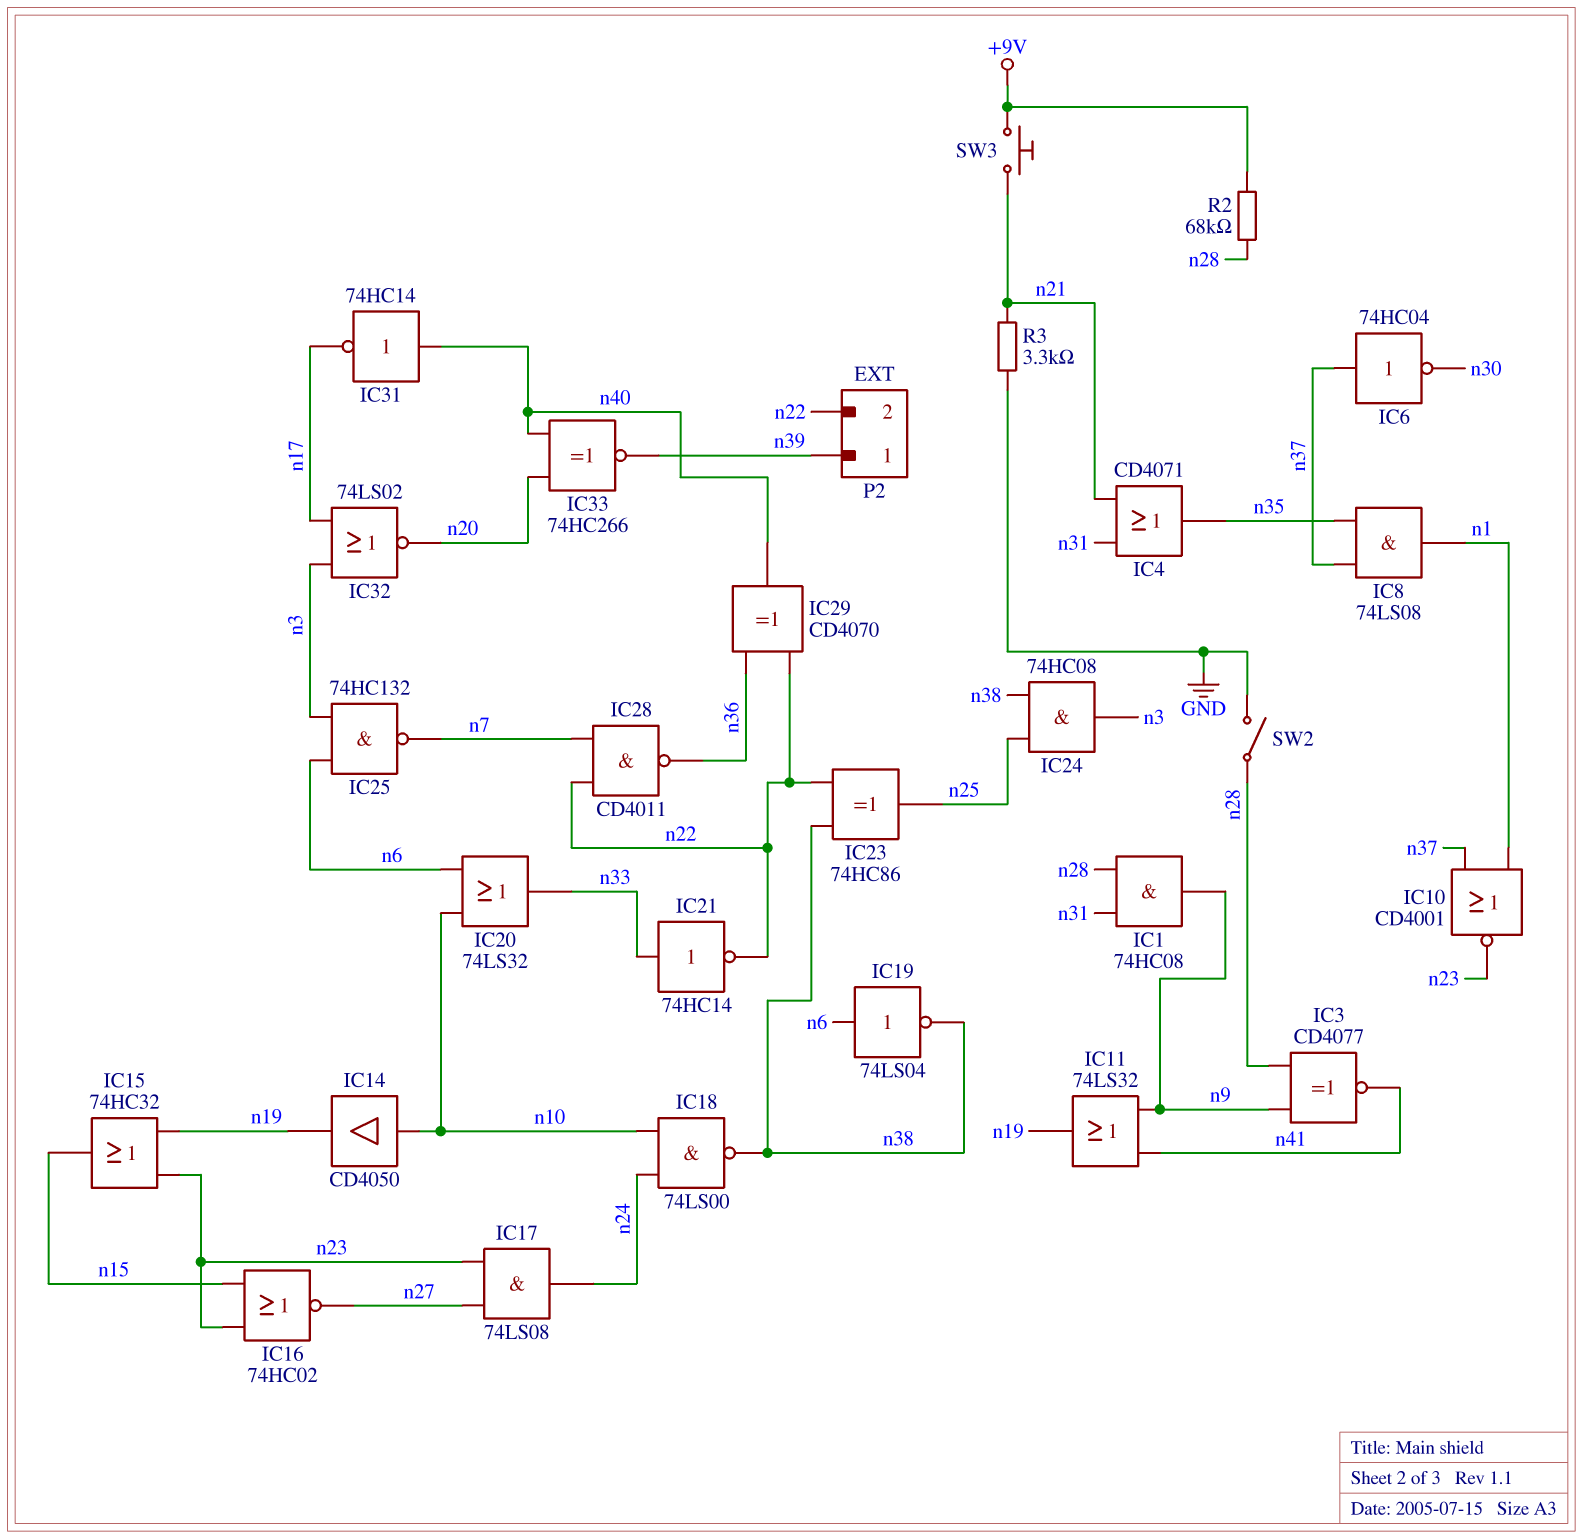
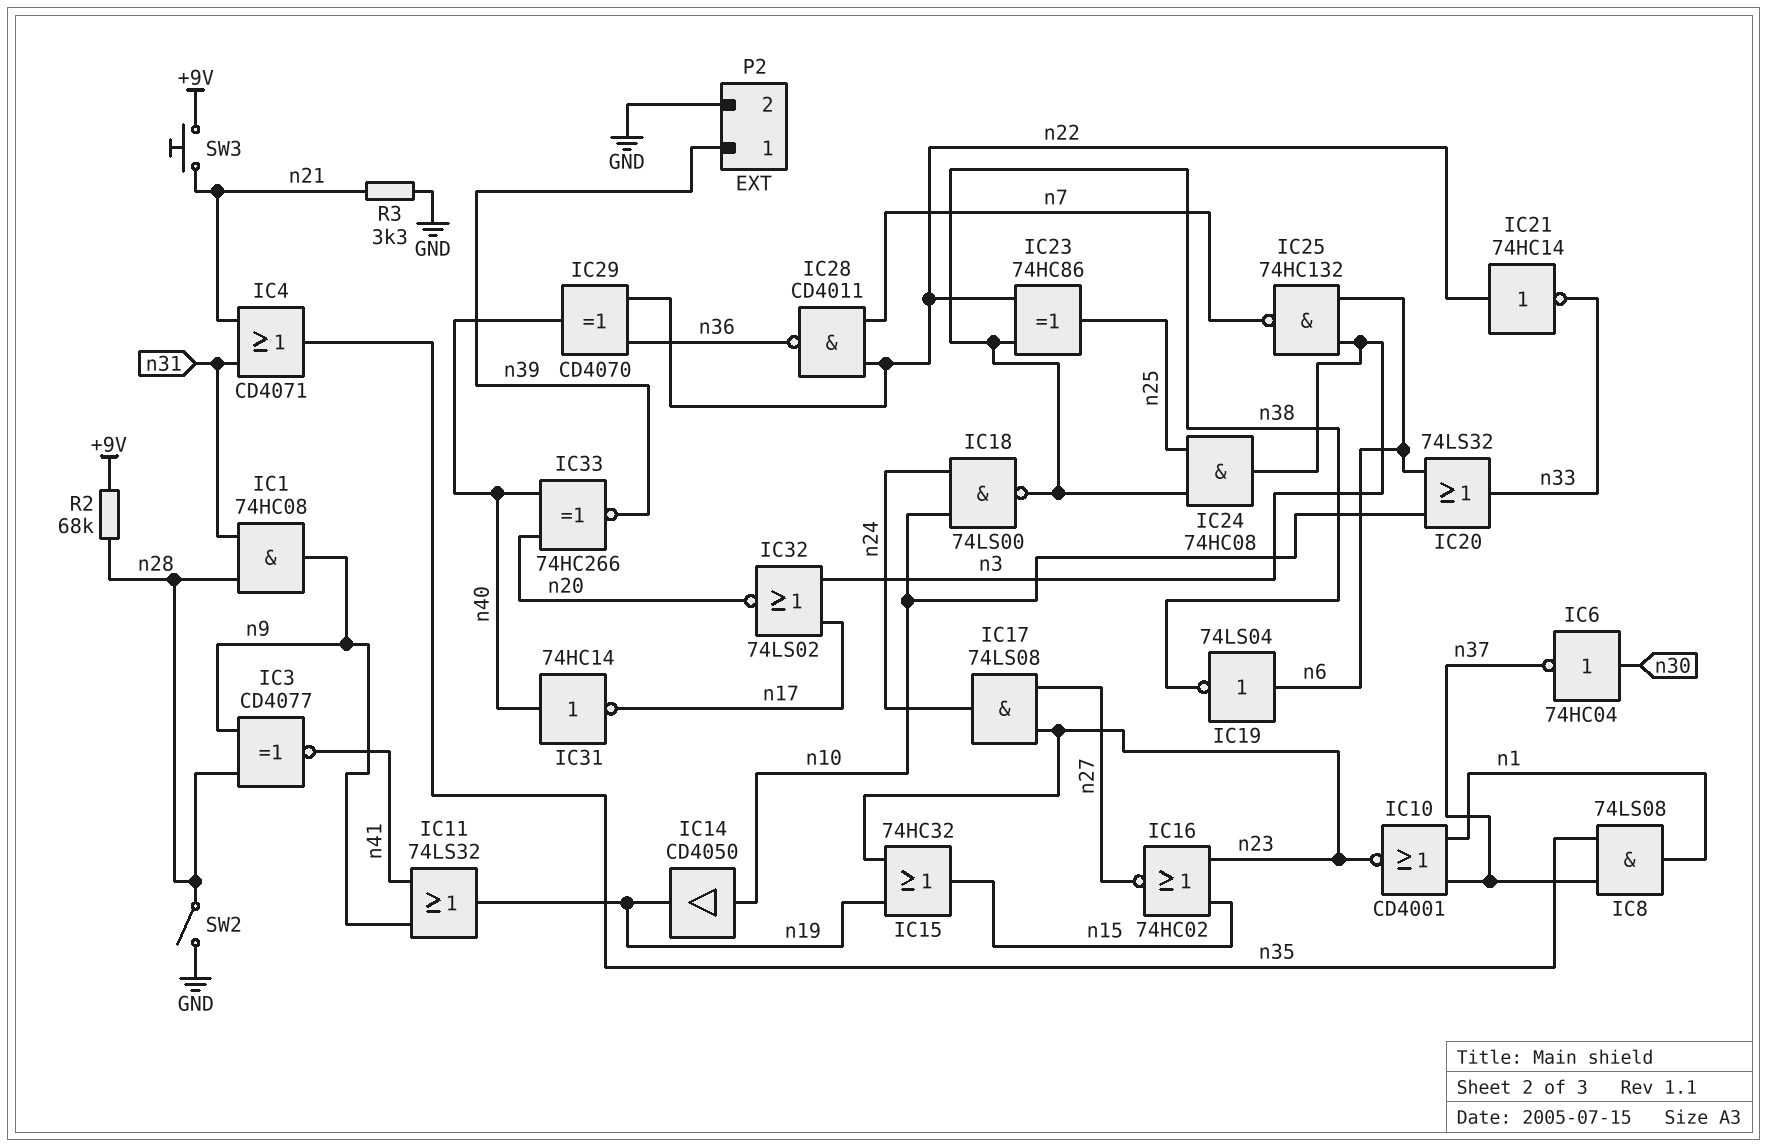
IC6: NOT 74HC04 (in n37, out n30) -> NOT 74HC04 (in n30, out n37)
IC21: NOT 74HC14 (in n33, out n22) -> NOT 74HC14 (in n22, out n33)
P2 pin 2: n22 -> GND

